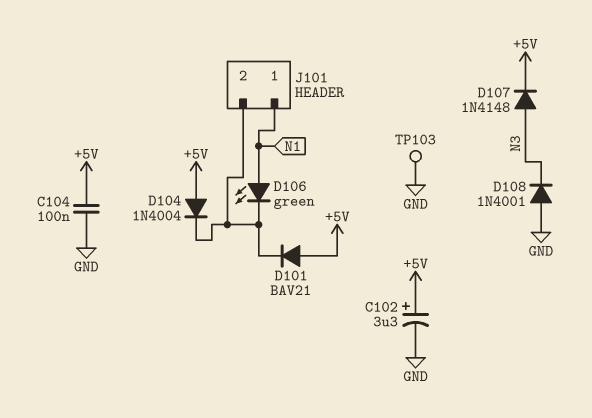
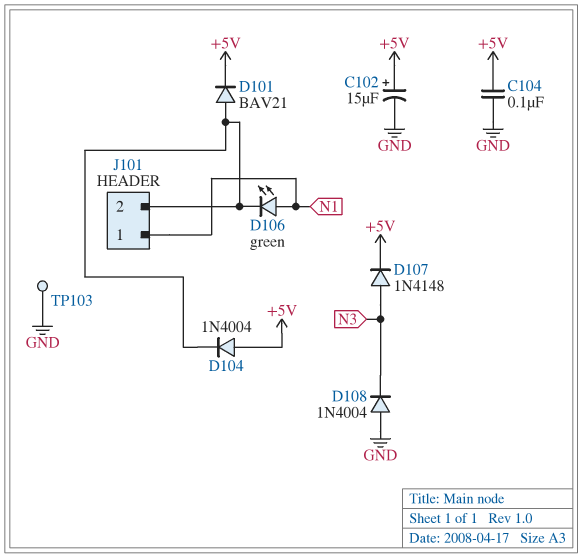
C102: 3.3uF (plus +5V, minus GND) -> 15uF (plus +5V, minus GND)
D101: diode BAV21 (A +5V, K J101/2) -> diode BAV21 (A J101/2, K +5V)
D108: diode 1N4001 (A GND, K N3) -> diode 1N4004 (A GND, K N3)

